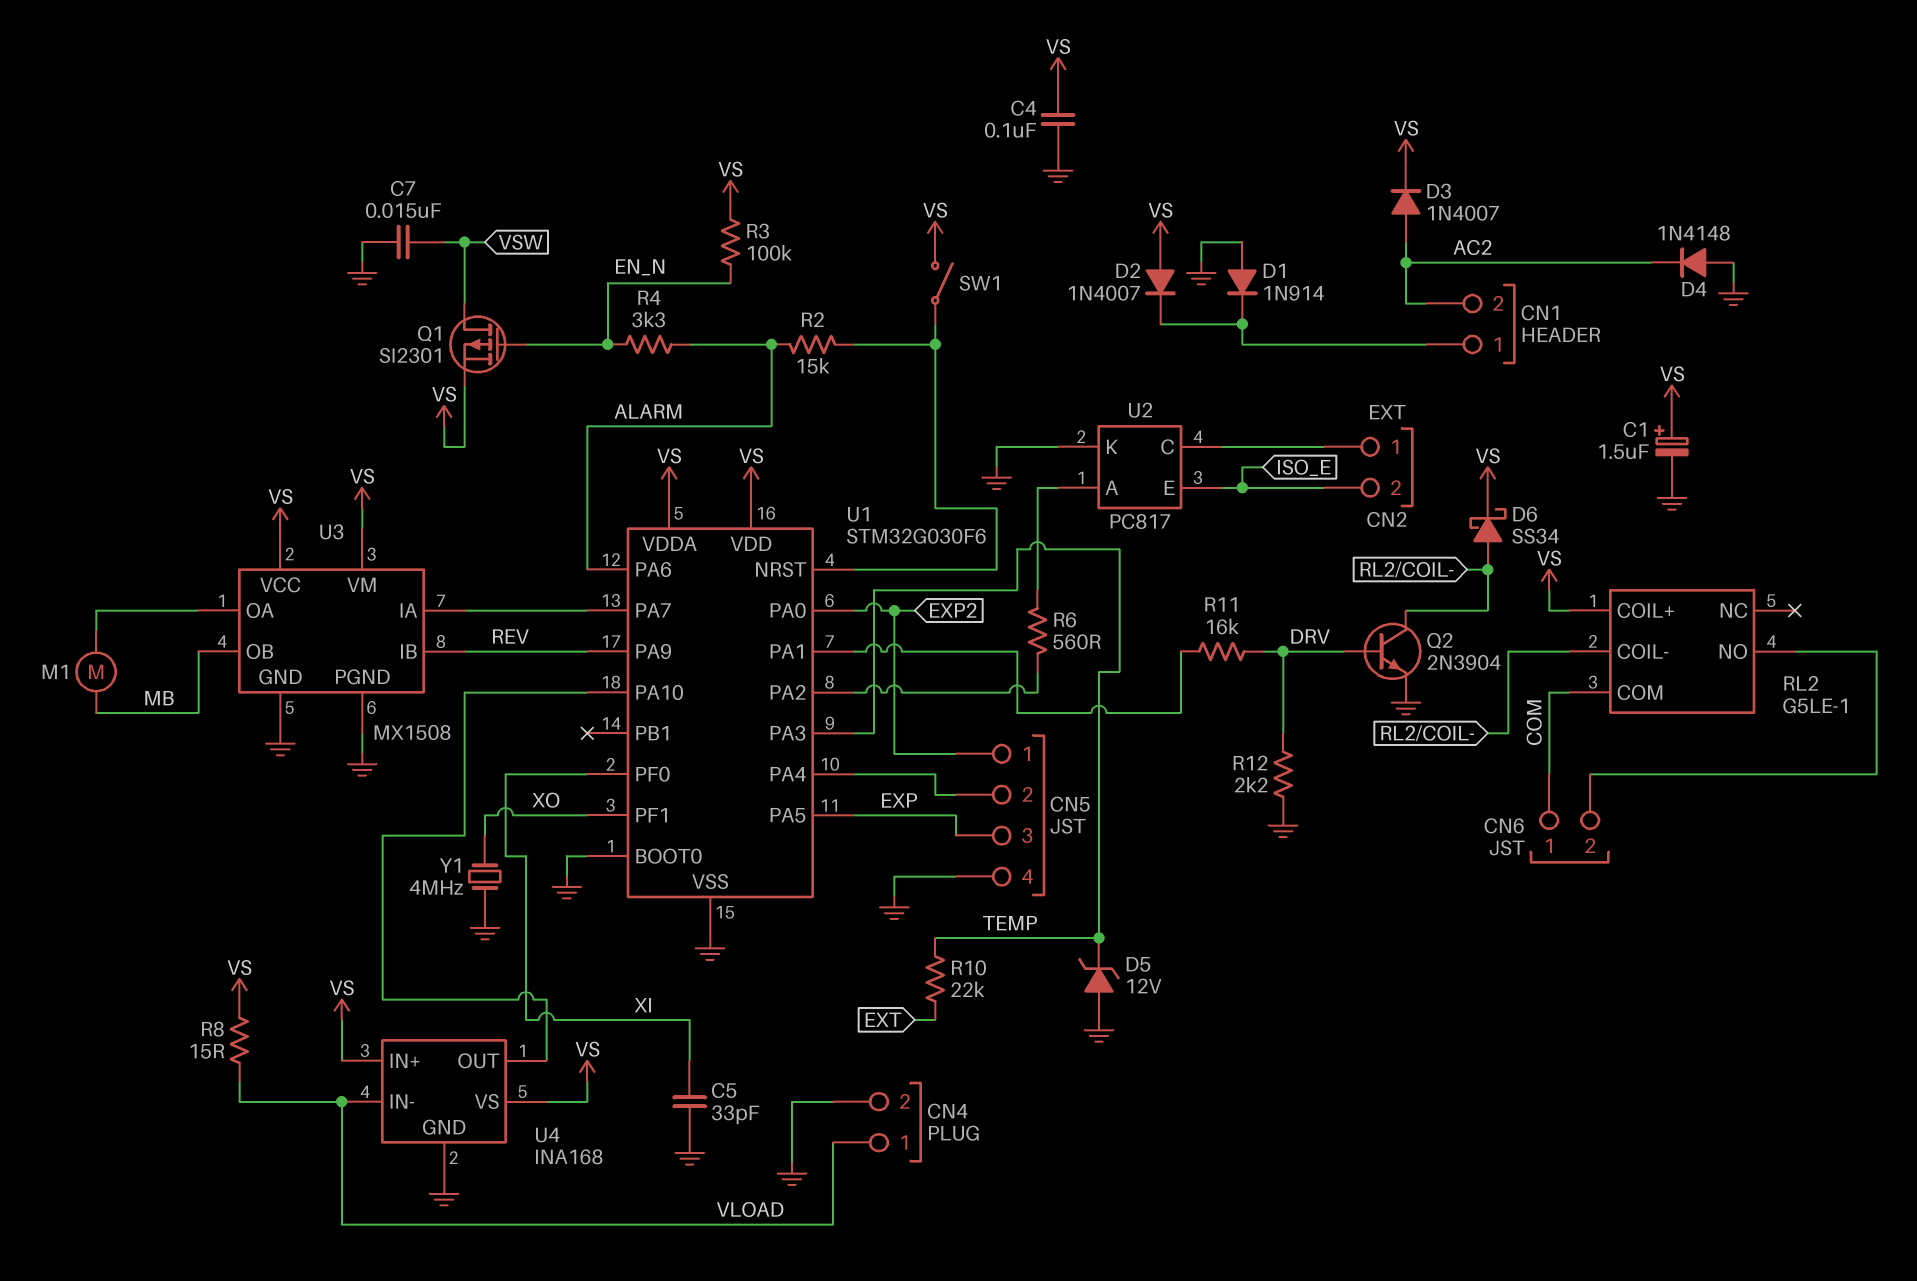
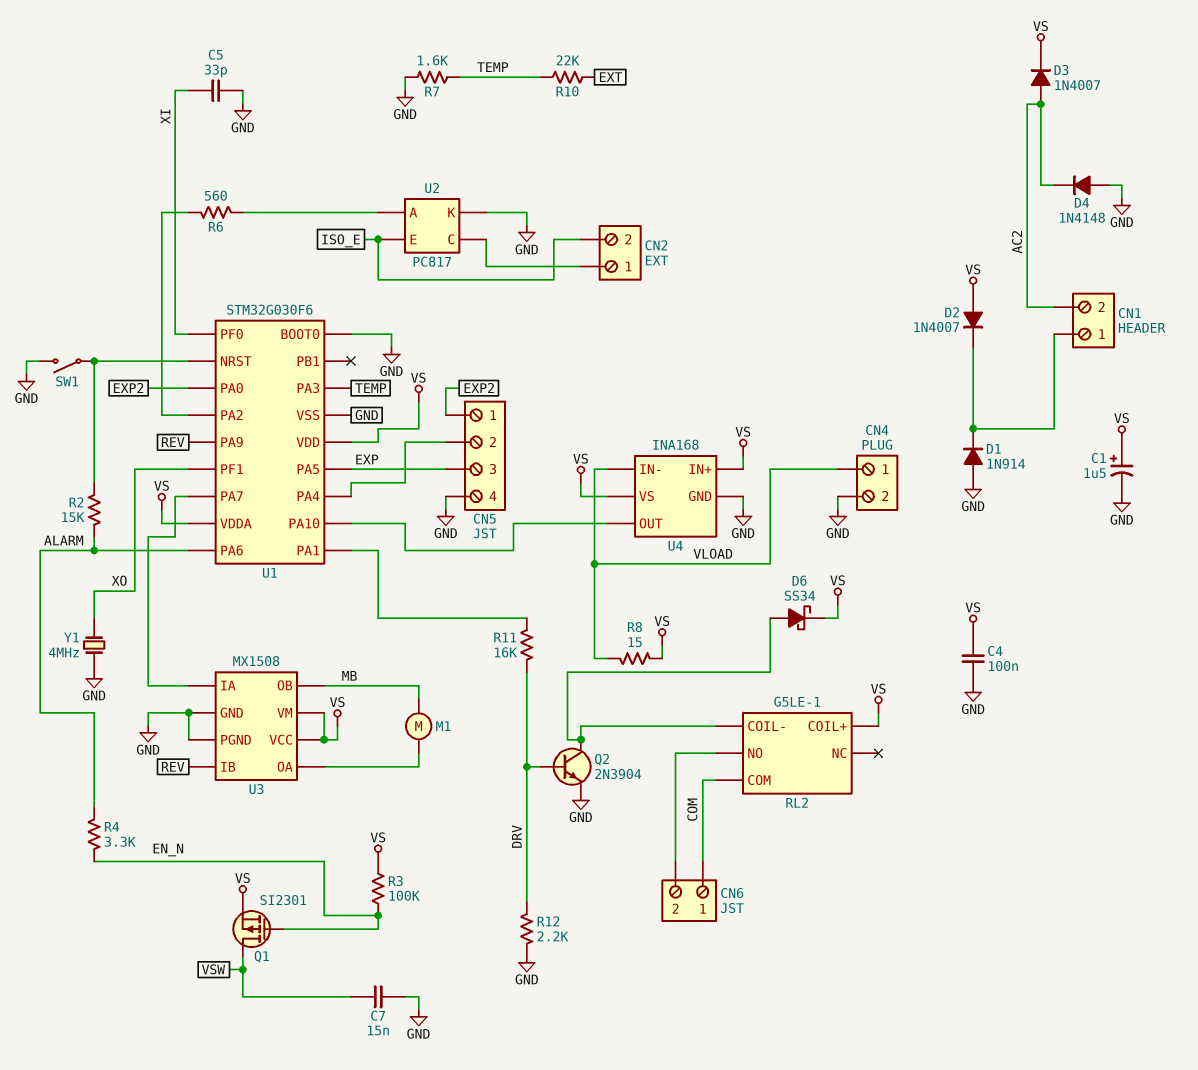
D5: zener 12V (A GND, K TEMP) -> none
R7: none -> 1.6k (GND, TEMP)
SW1: switch (U1/NRST, VS) -> switch (GND, U1/NRST)

